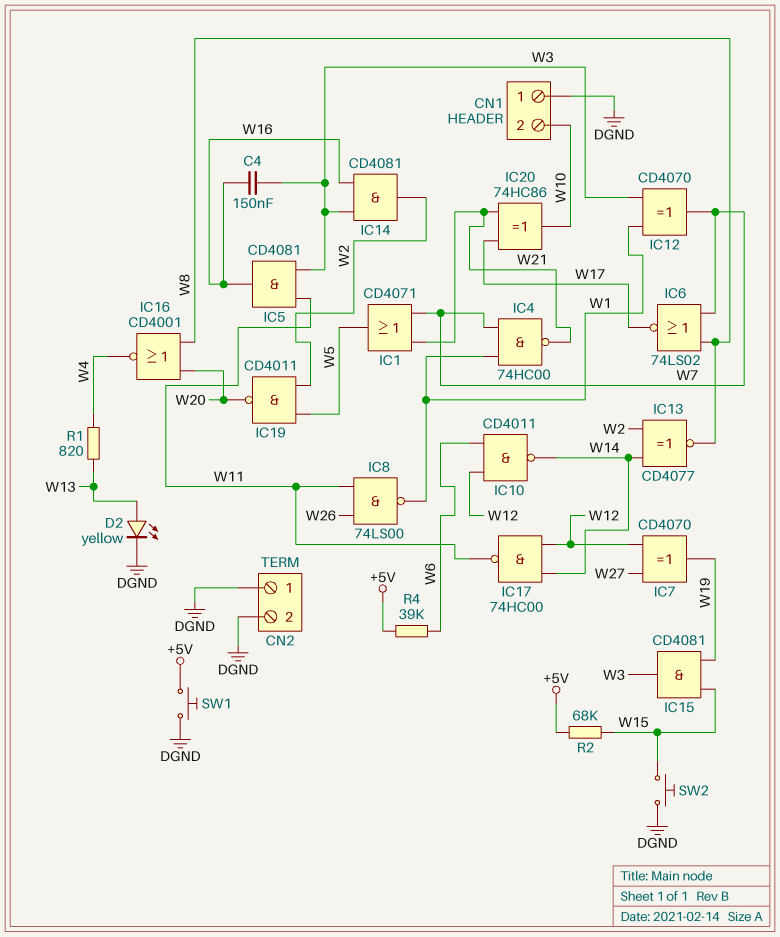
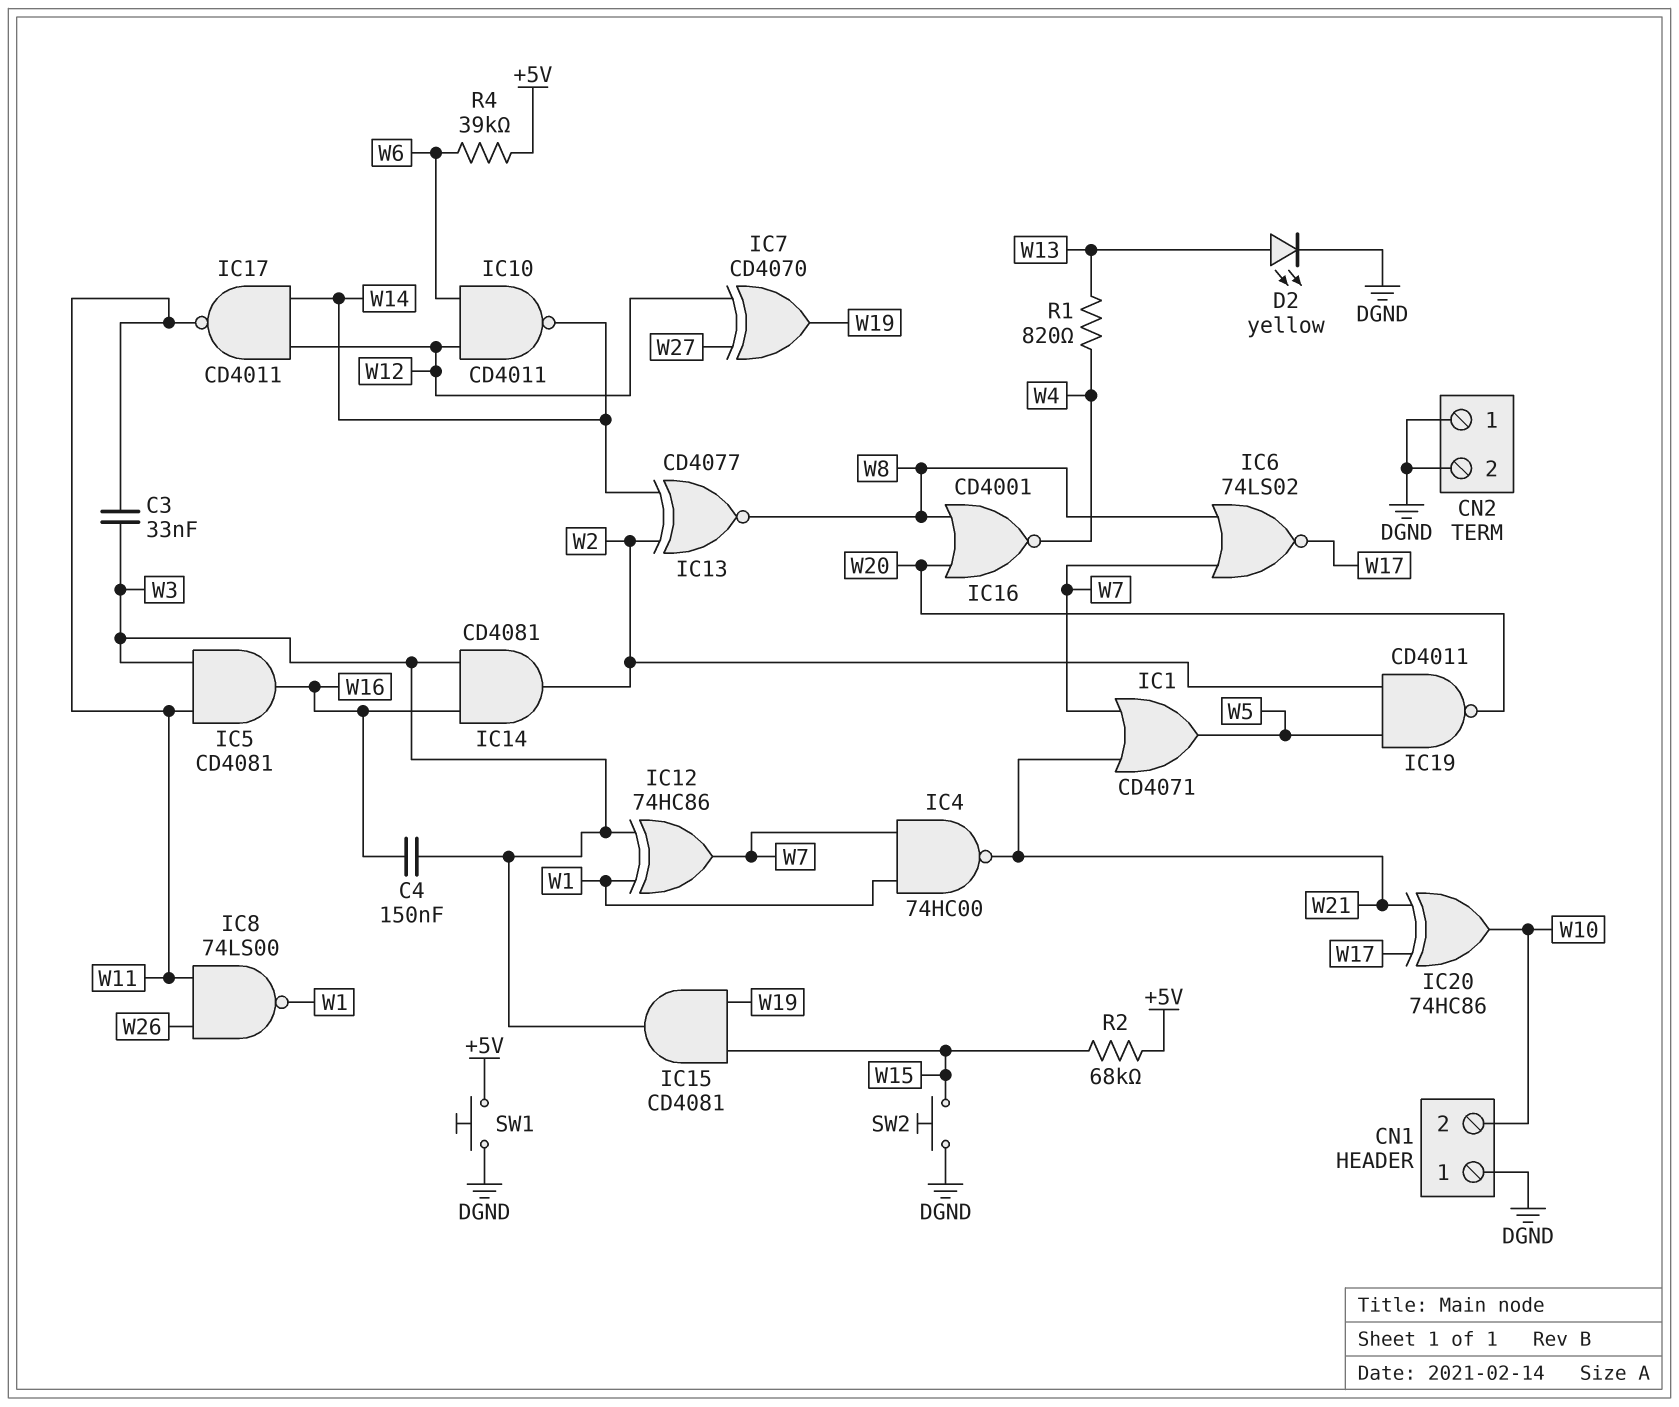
C3: none -> 33nF (W3, W11)
IC12: XOR CD4070 (in W1, in W3, out W7) -> XOR 74HC86 (in W1, in W3, out W7)
IC17: NAND 74HC00 (in W12, in W14, out W11) -> NAND CD4011 (in W12, in W14, out W11)

